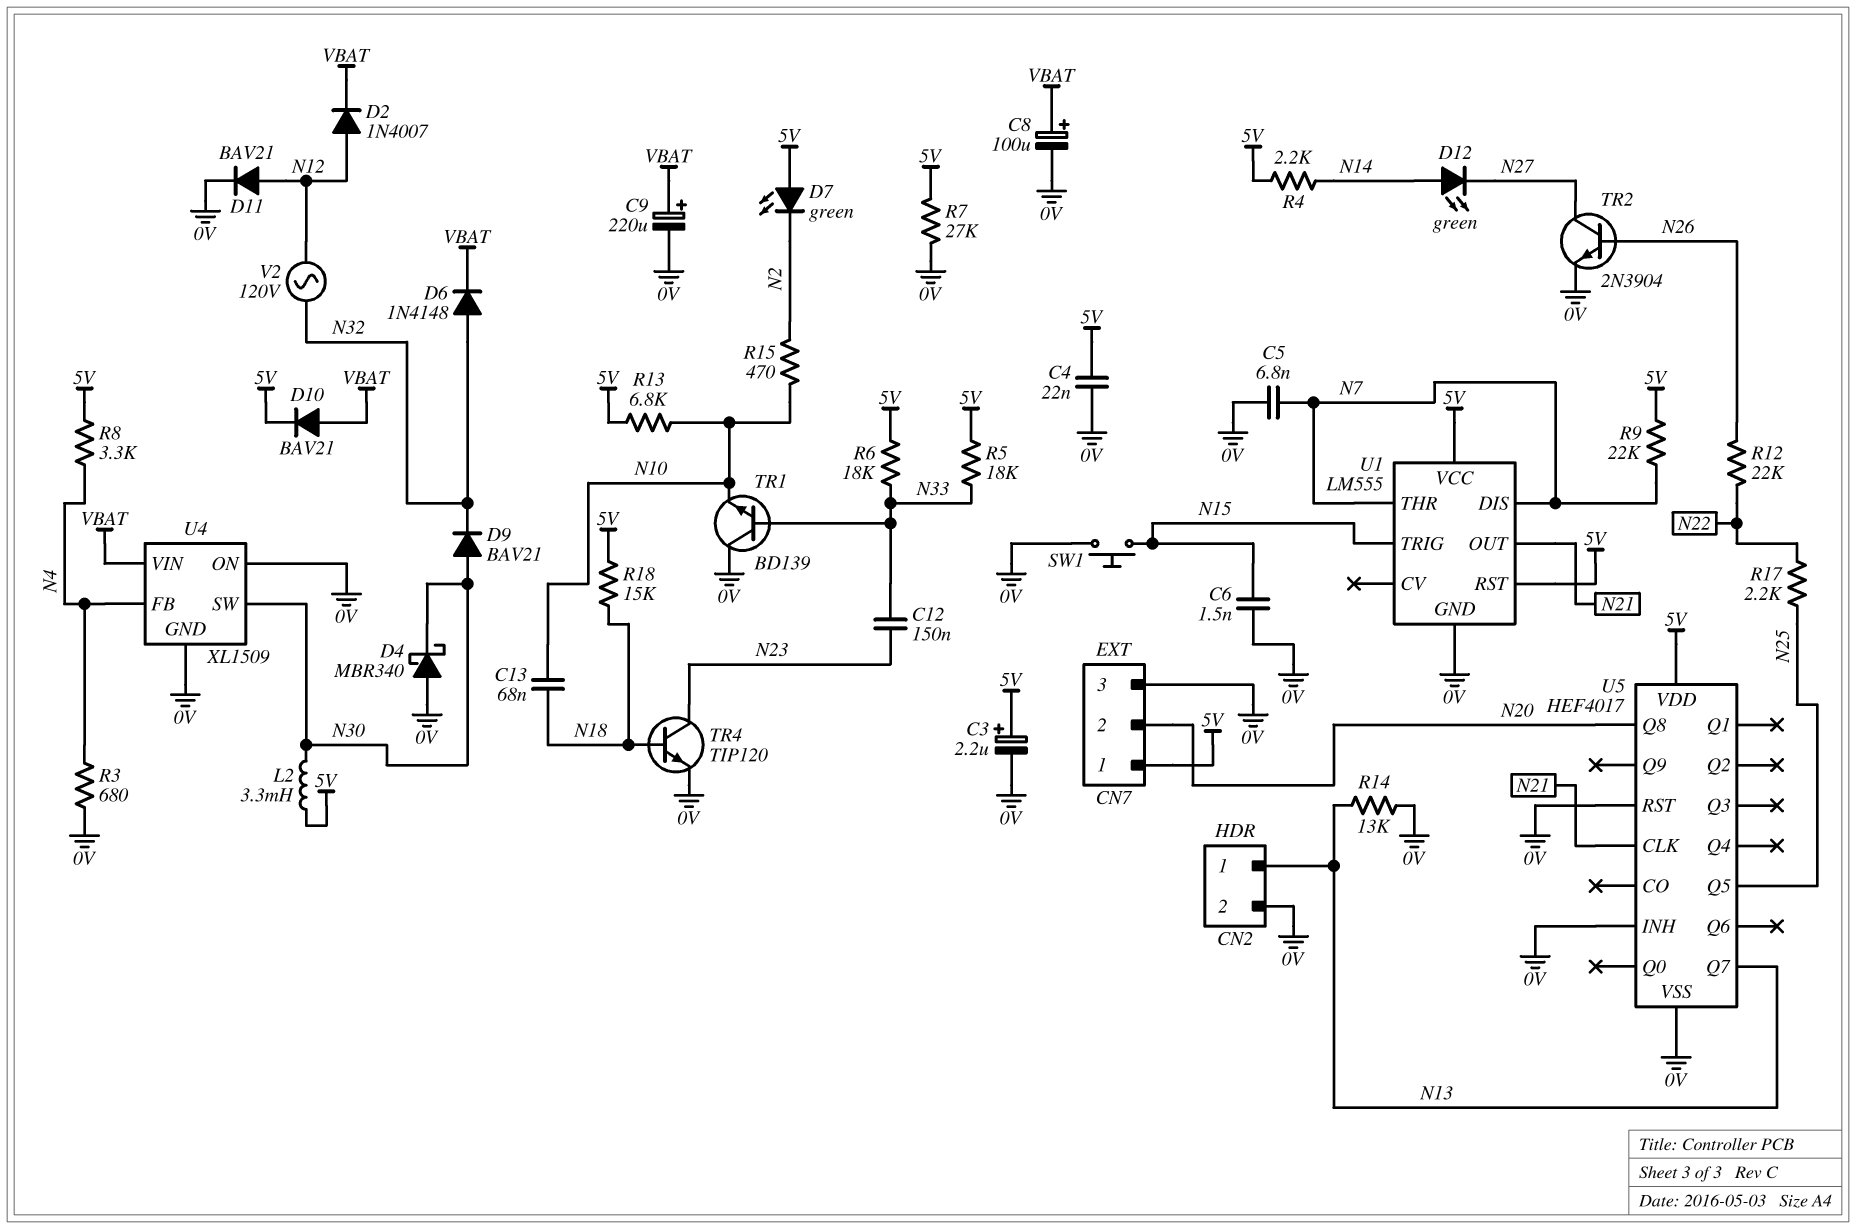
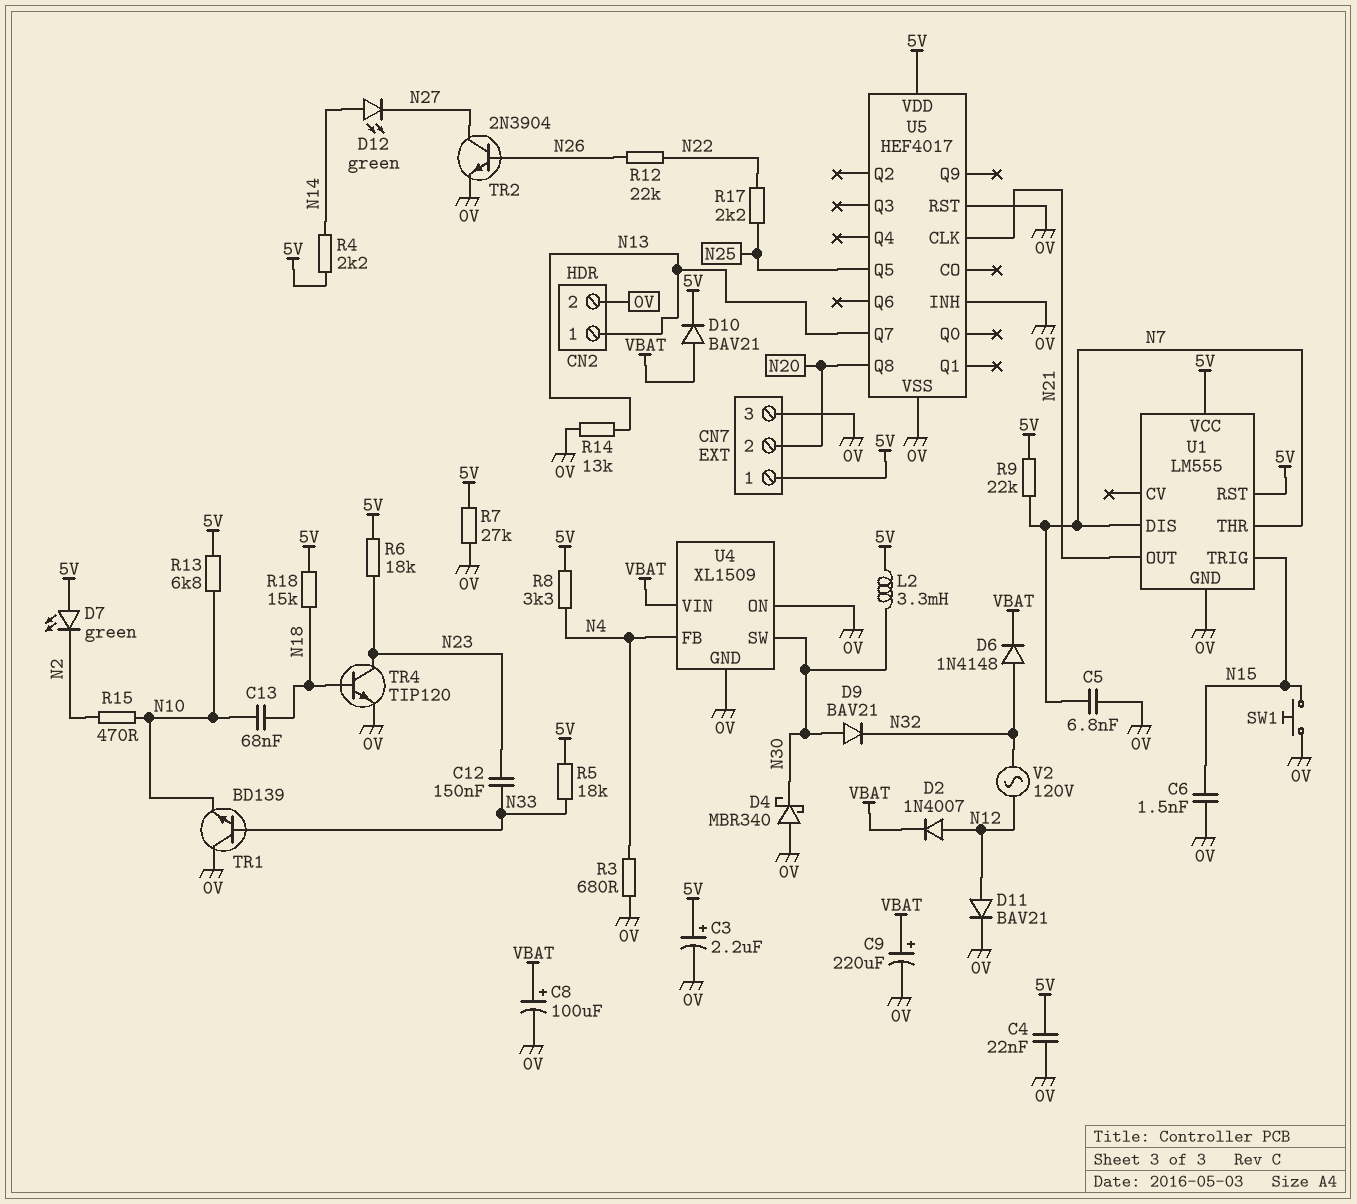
R6: 18k (5V, N33) -> 18k (5V, N23)

